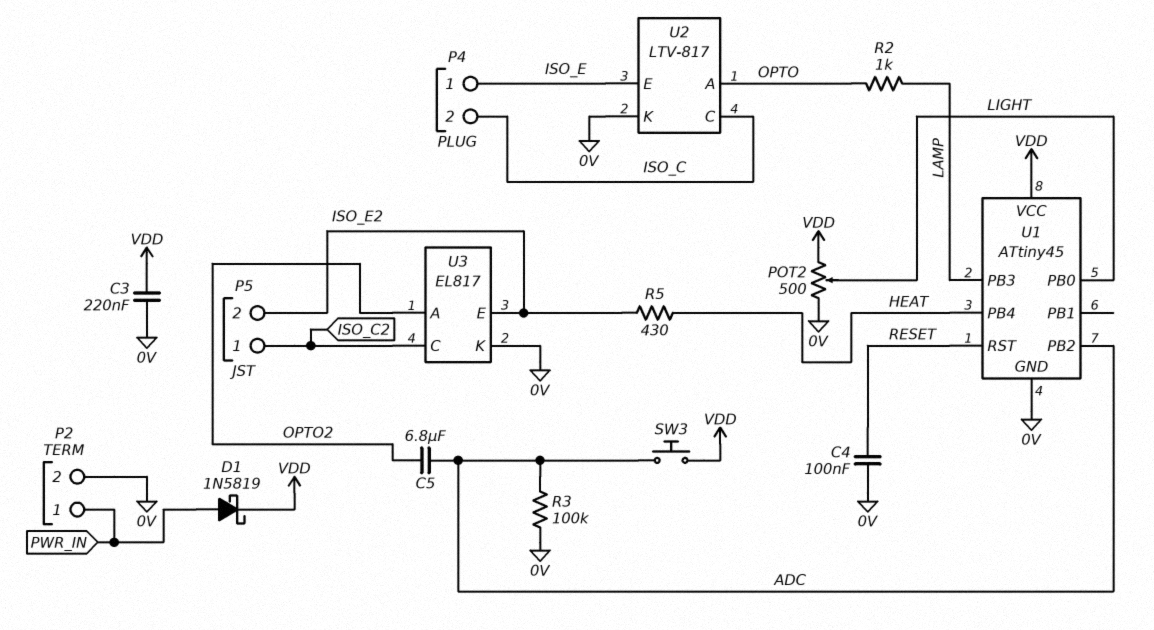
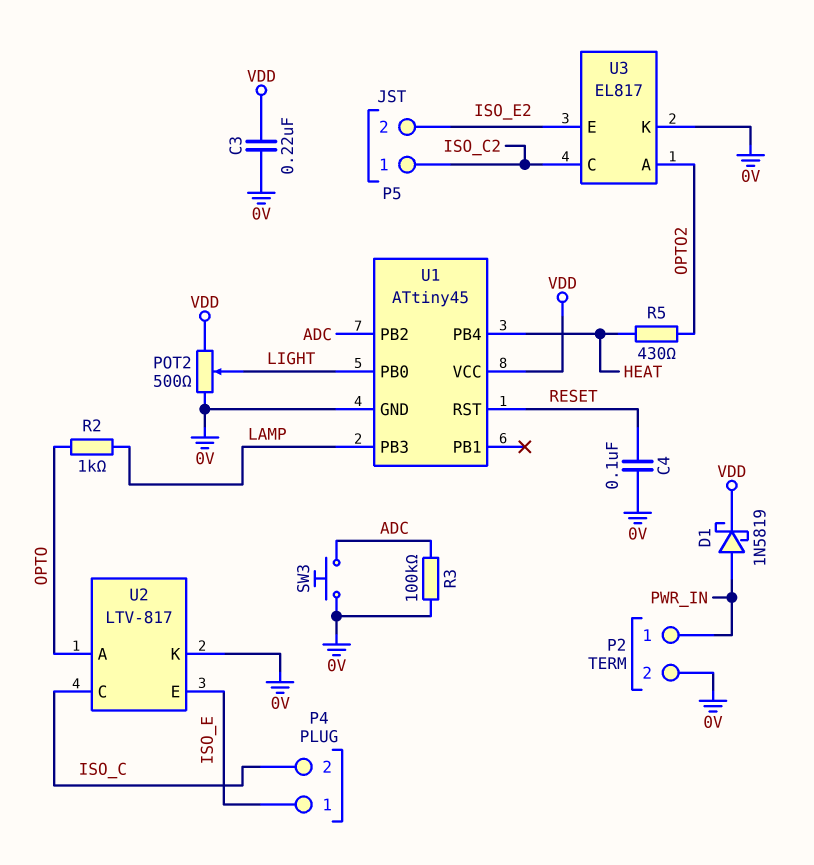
C5: 6.8uF (ADC, OPTO2) -> none
R5: 430 (HEAT, ISO_E2) -> 430 (HEAT, OPTO2)
SW3: button (ADC, VDD) -> button (0V, ADC)

